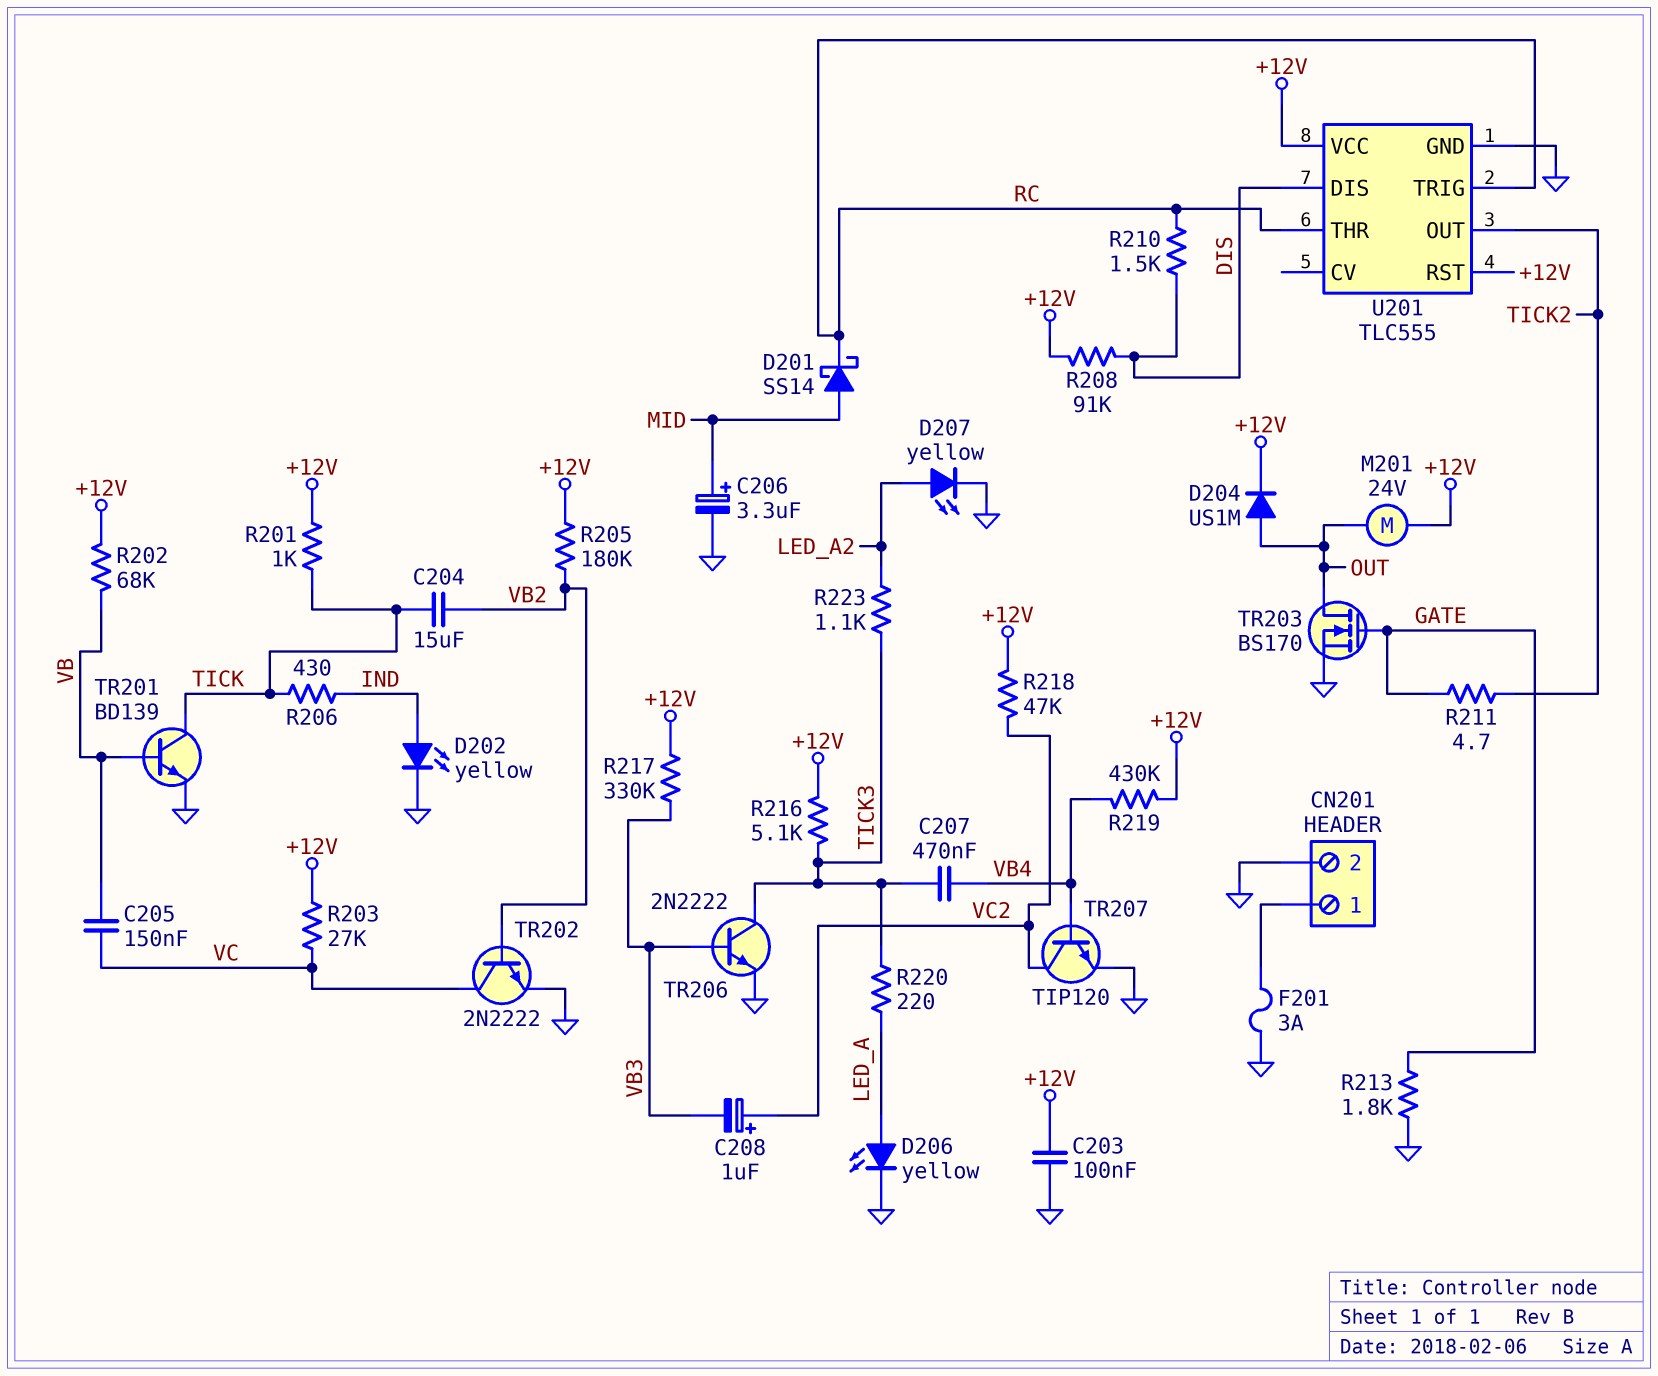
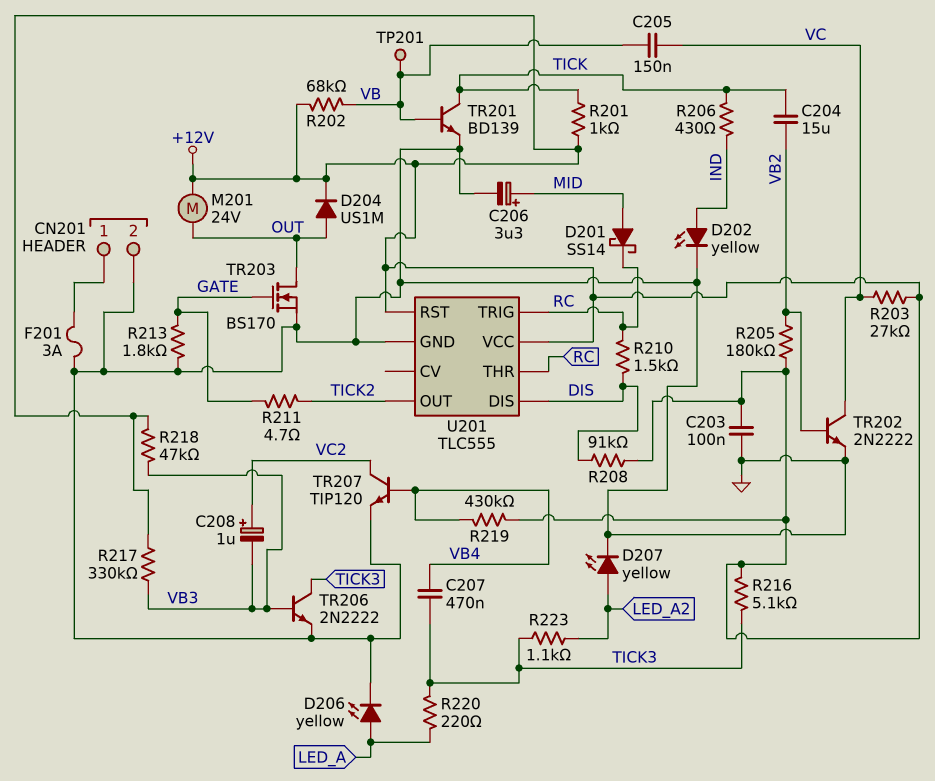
R218: 47k (+12V, VC2) -> 47k (+12V, VB3)
TP201: none -> test point (VB)

